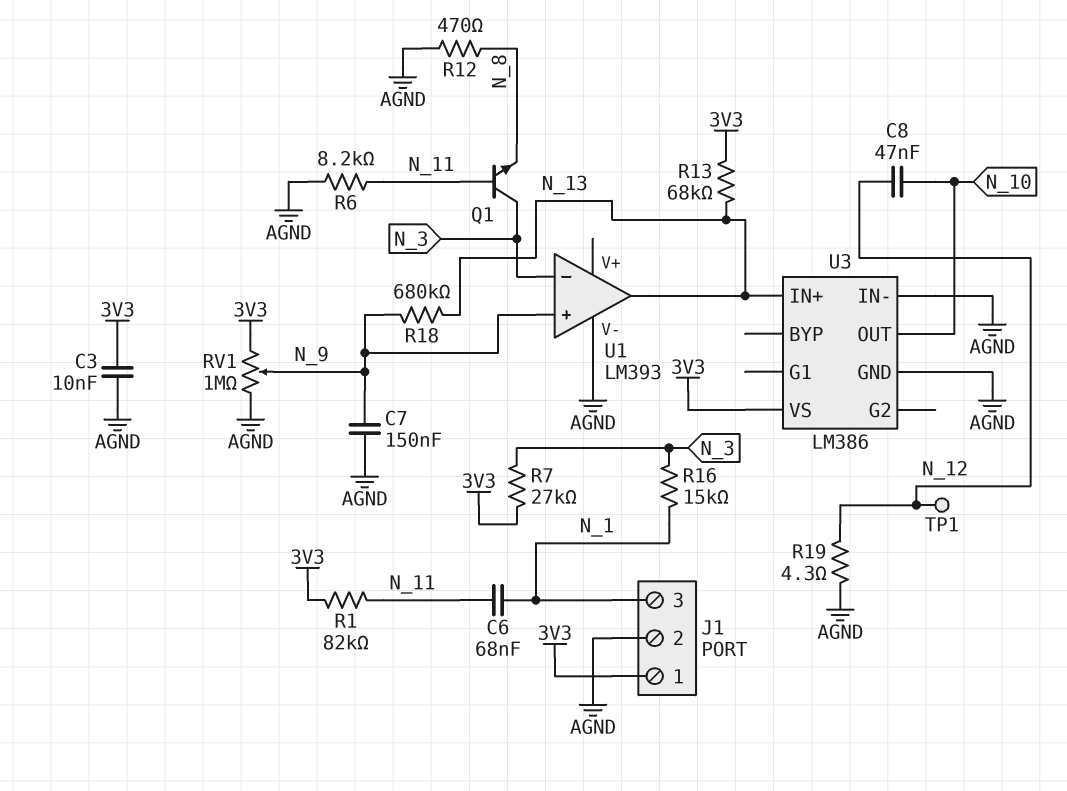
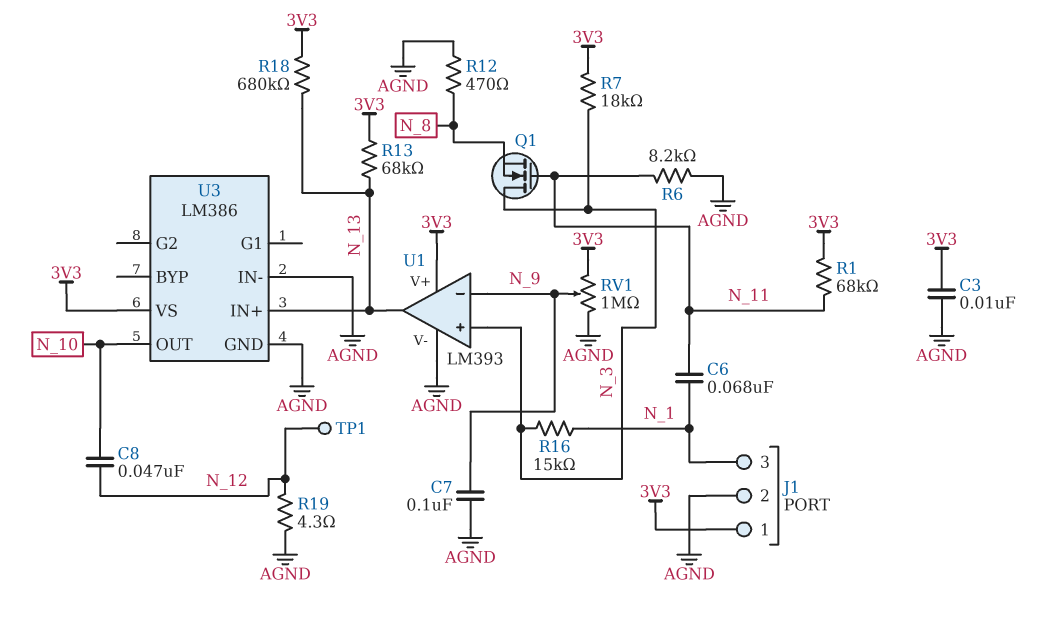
C7: 150nF (AGND, N_9) -> 100nF (AGND, N_9)
Q1: NPN (B N_11, C N_3, E N_8) -> NMOS (G N_11, D N_3, S N_8)
R1: 82k (3V3, N_11) -> 68k (3V3, N_11)
R7: 27k (3V3, N_3) -> 18k (3V3, N_3)
R18: 680k (N_9, N_13) -> 680k (3V3, N_13)
U1 pin V+: none -> 3V3
U1 pin in+: N_9 -> N_3
U1 pin in-: N_3 -> N_9

